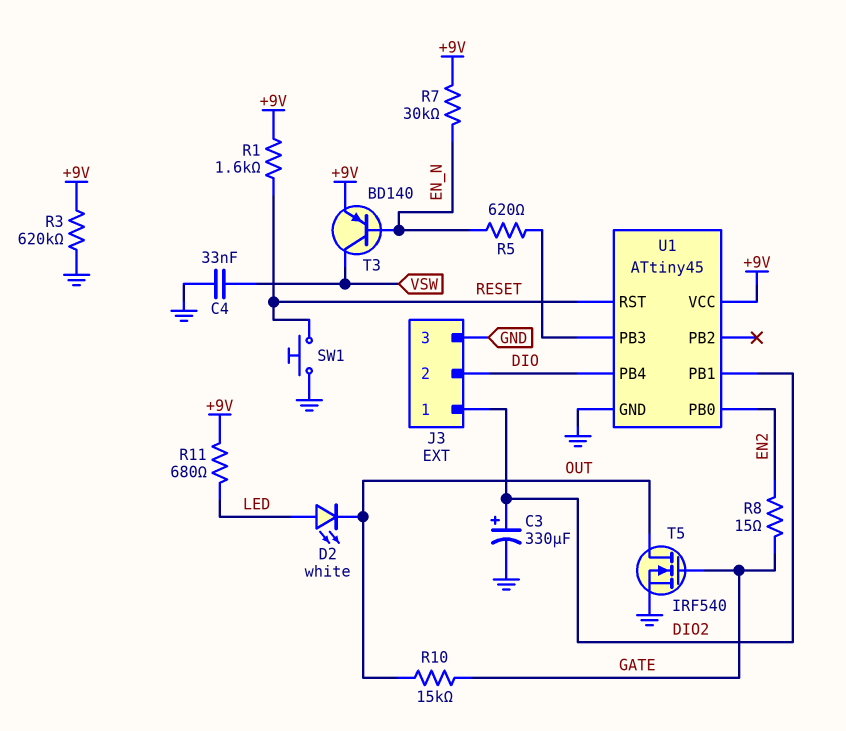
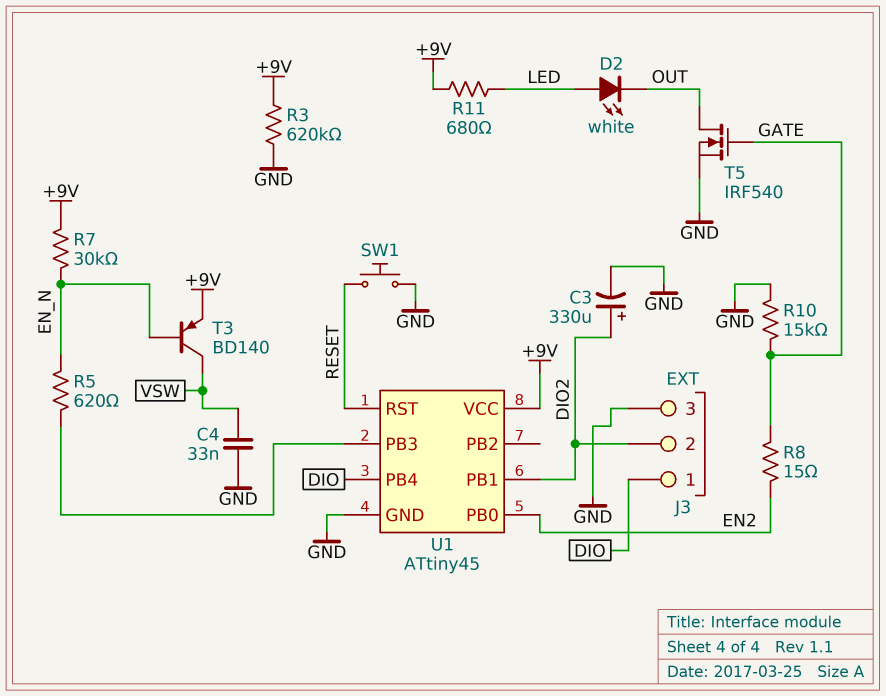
J3 pin 1: DIO2 -> DIO
J3 pin 2: DIO -> DIO2
R1: 1.6k (+9V, RESET) -> none
R10: 15k (GATE, OUT) -> 15k (GATE, GND)

